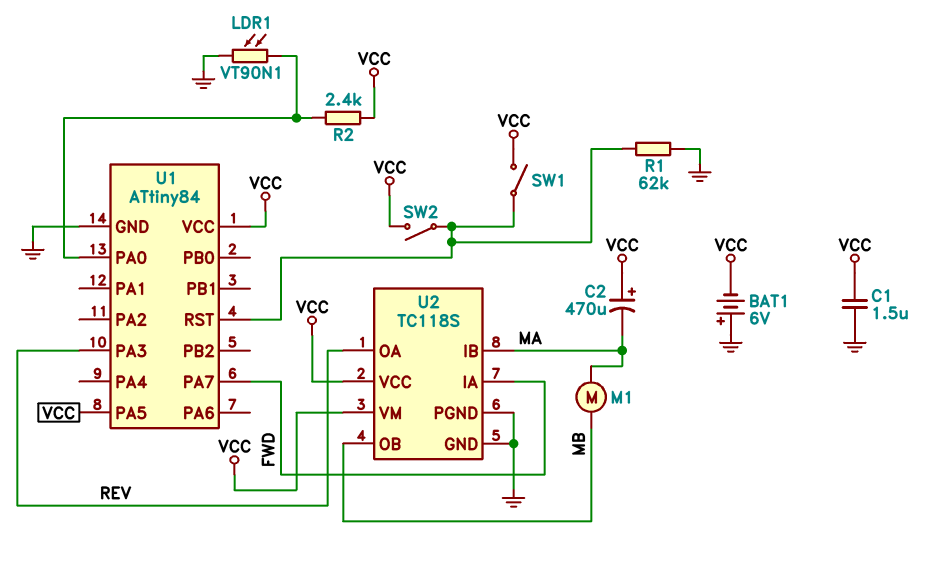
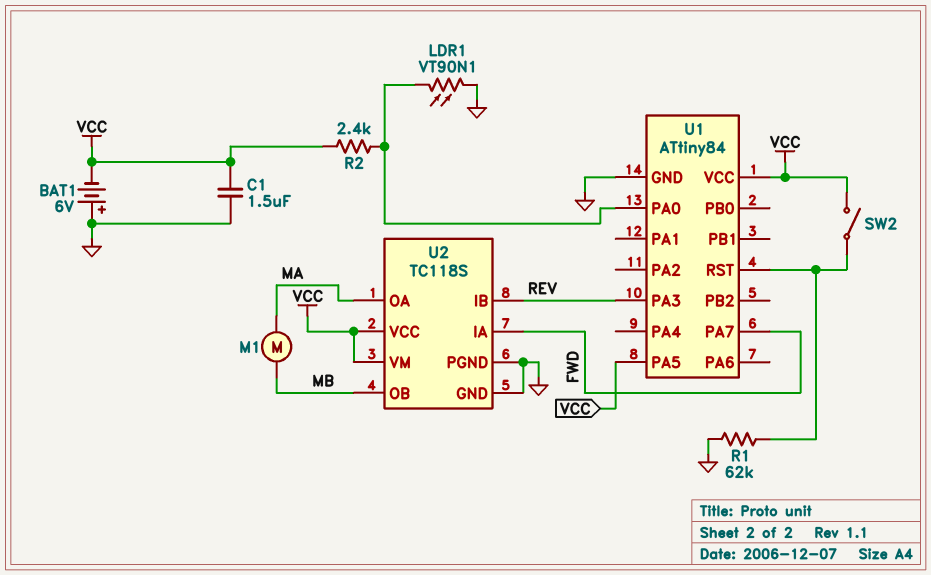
C2: 470uF (plus VCC, minus MA) -> none
SW1: switch (U1/RST, VCC) -> none
U2 pin IB: MA -> REV
U2 pin OA: REV -> MA

